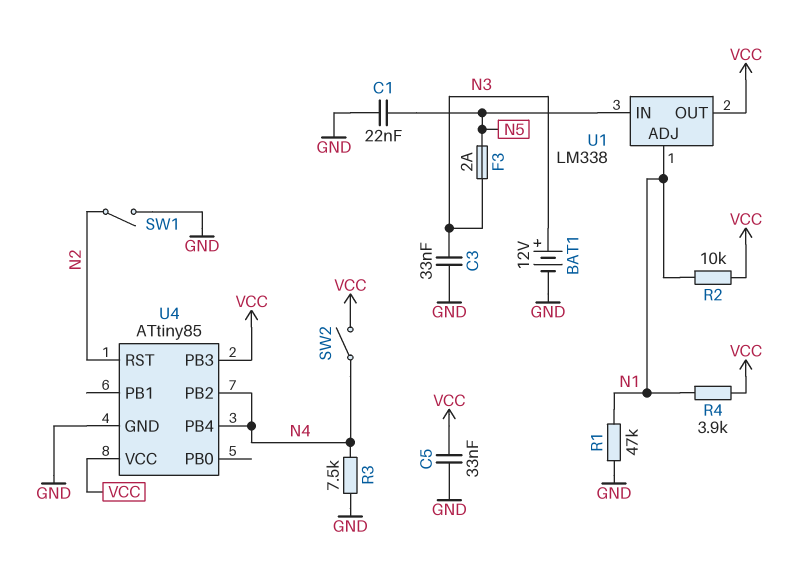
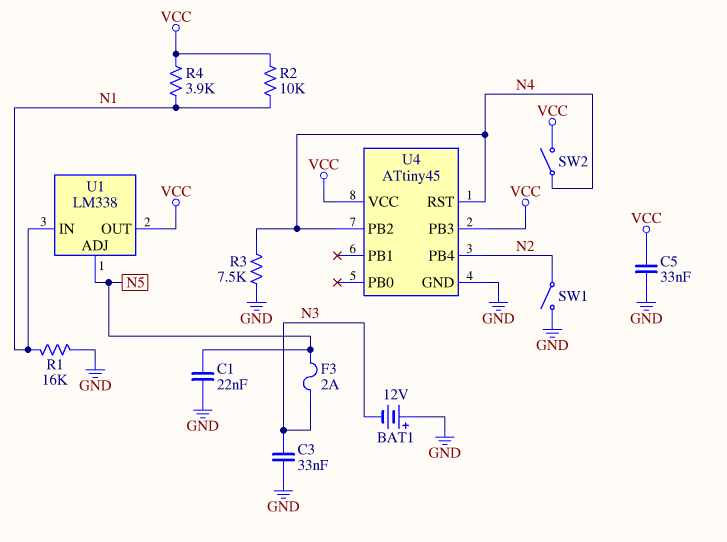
BAT1: 12V (plus N3, minus GND) -> 12V (plus GND, minus N3)
R1: 47k (GND, N1) -> 16k (GND, N1)
U1 pin ADJ: N1 -> N5
U1 pin IN: N5 -> N1
U4: ATtiny85 -> ATtiny45
U4 pin PB4: N4 -> N2
U4 pin RST: N2 -> N4

